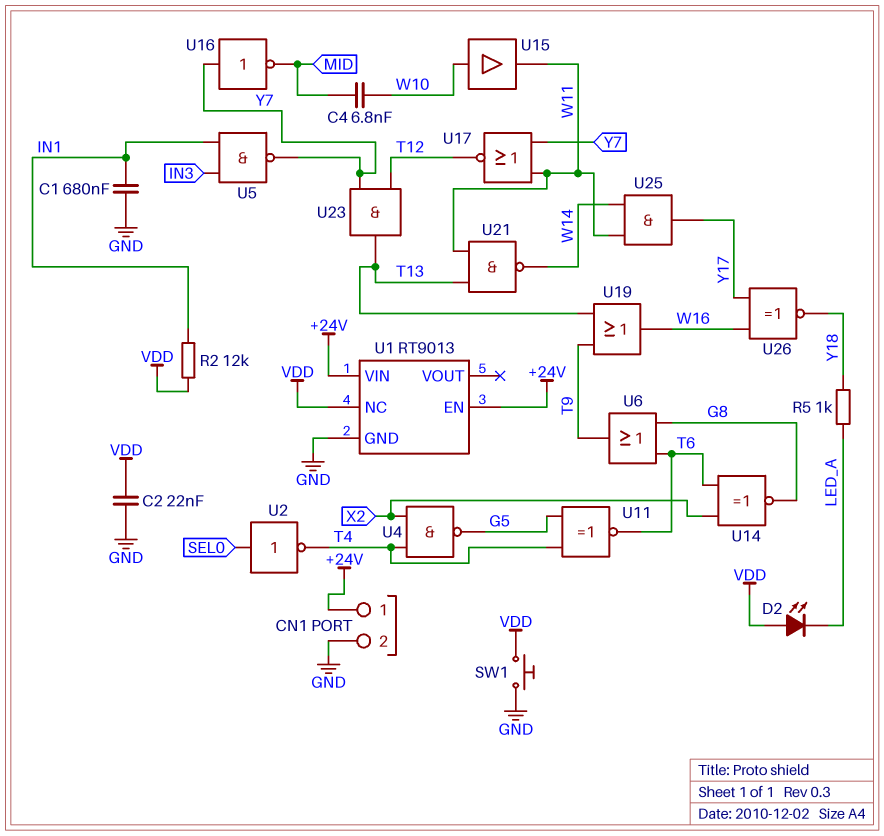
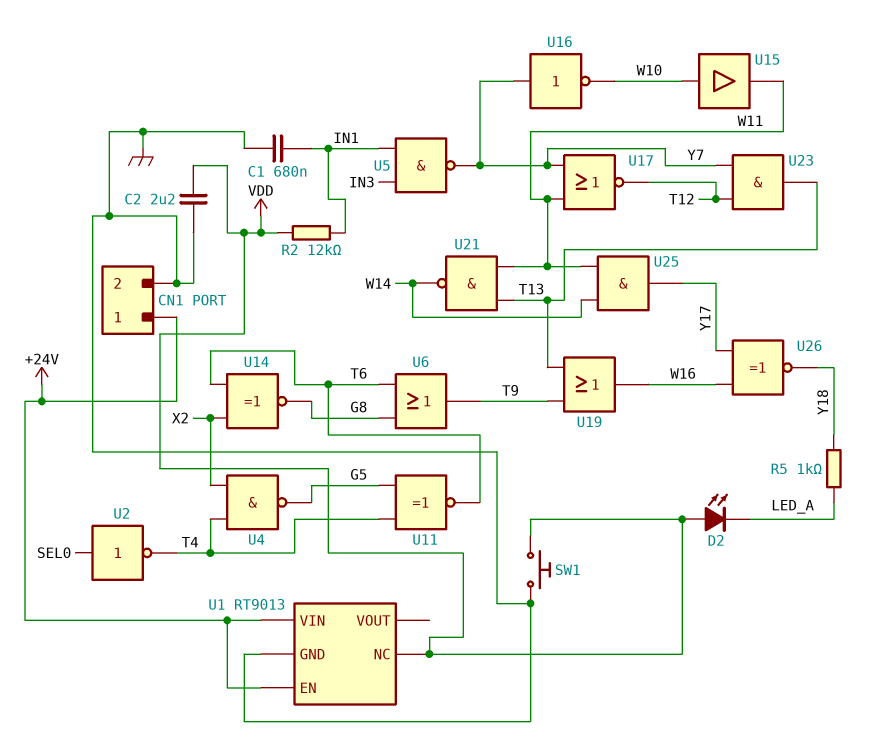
C2: 22nF (GND, VDD) -> 2.2uF (GND, VDD)
C4: 6.8nF (MID, W10) -> none
U16: NOT (in Y7, out MID) -> NOT (in Y7, out W10)

